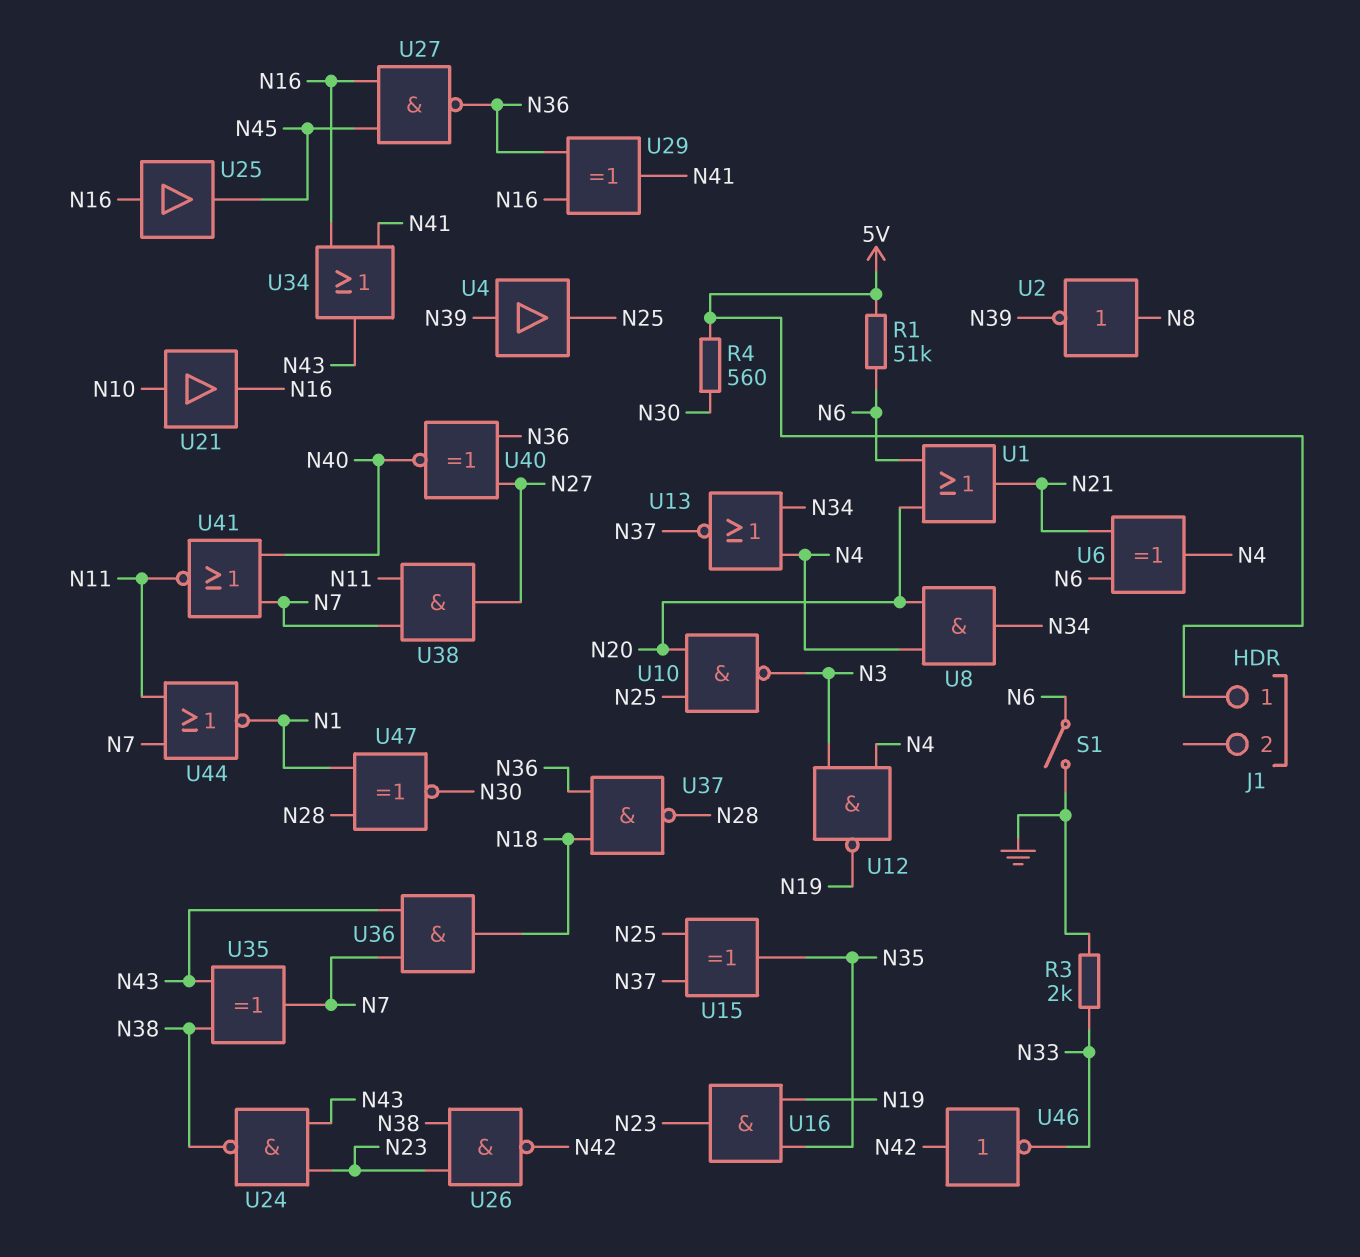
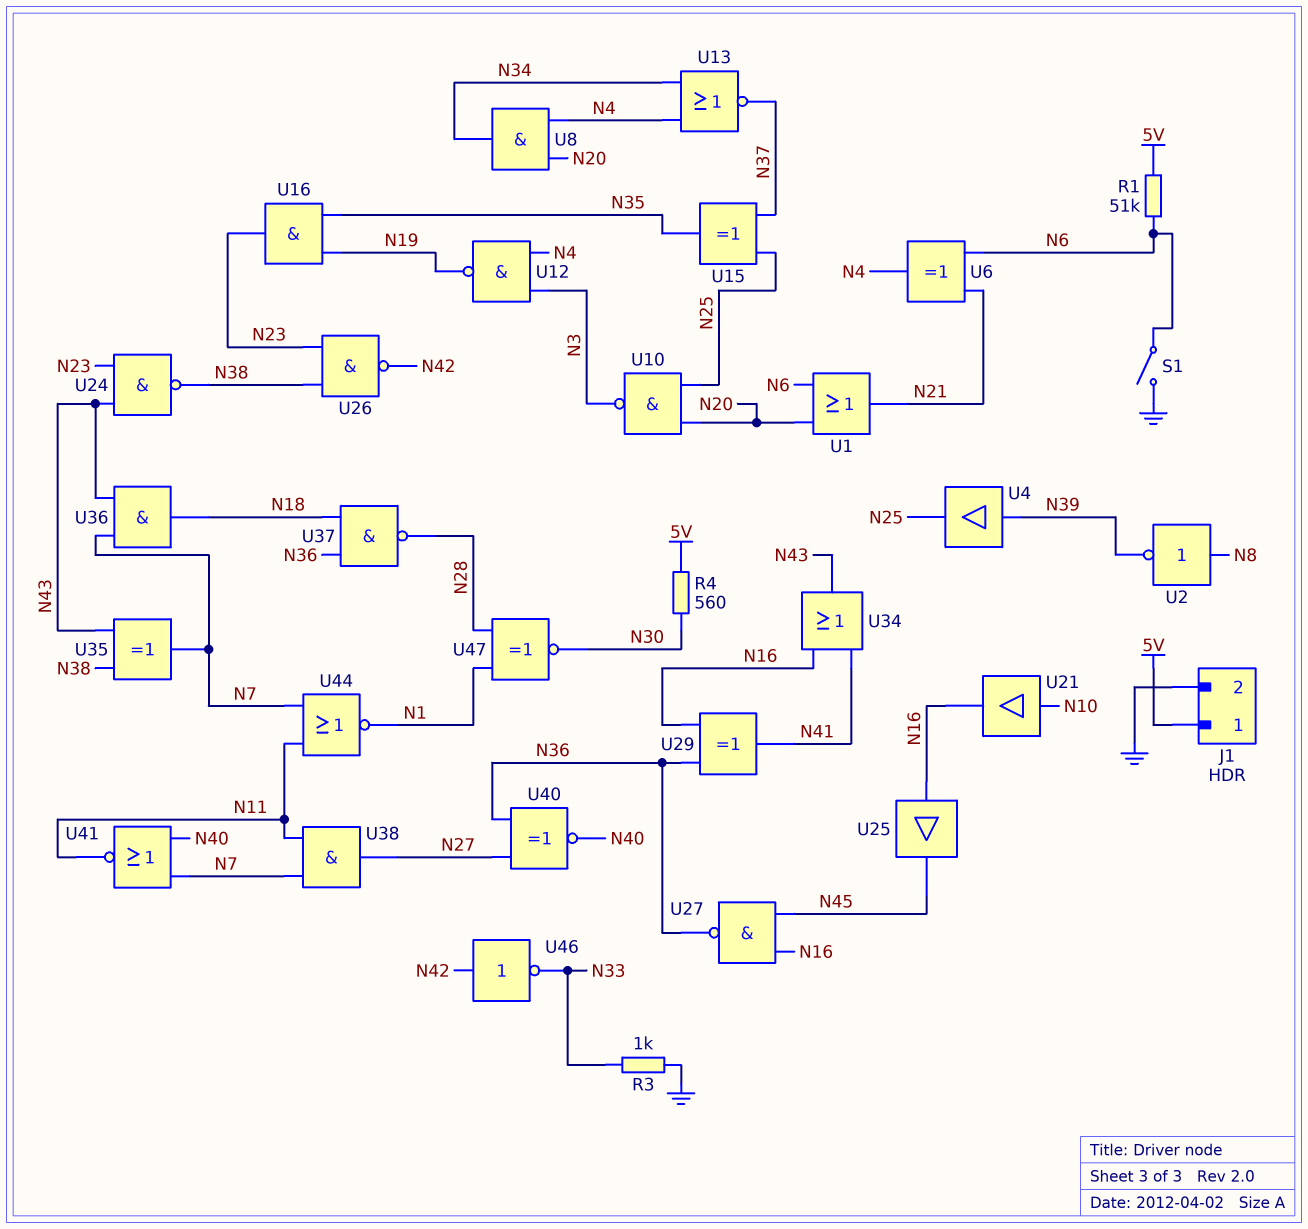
J1 pin 2: none -> GND
R3: 2k (GND, N33) -> 1k (GND, N33)

